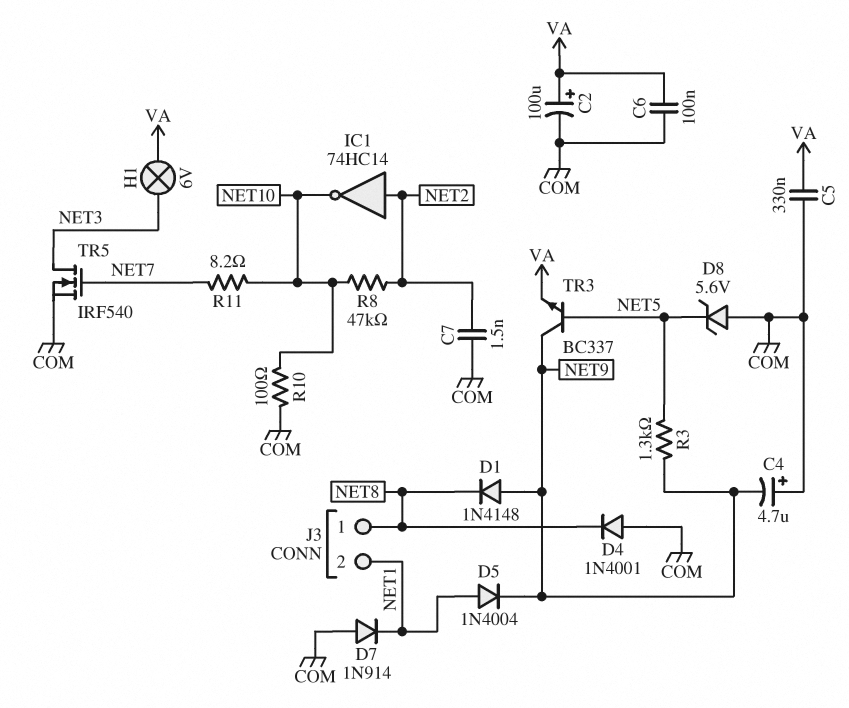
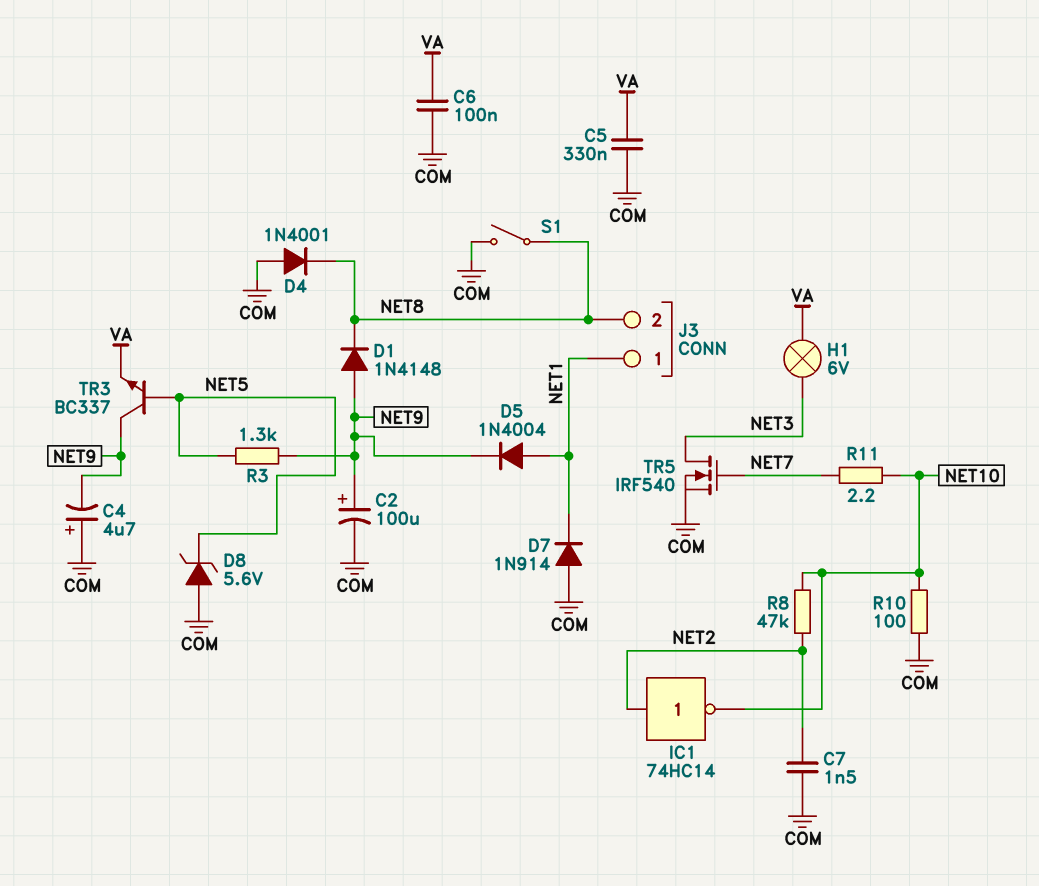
C2: 100uF (plus VA, minus COM) -> 100uF (plus NET9, minus COM)
J3 pin 1: NET8 -> NET1
J3 pin 2: NET1 -> NET8
R11: 8.2 (NET7, NET10) -> 2.2 (NET7, NET10)
S1: none -> switch (COM, NET8)

